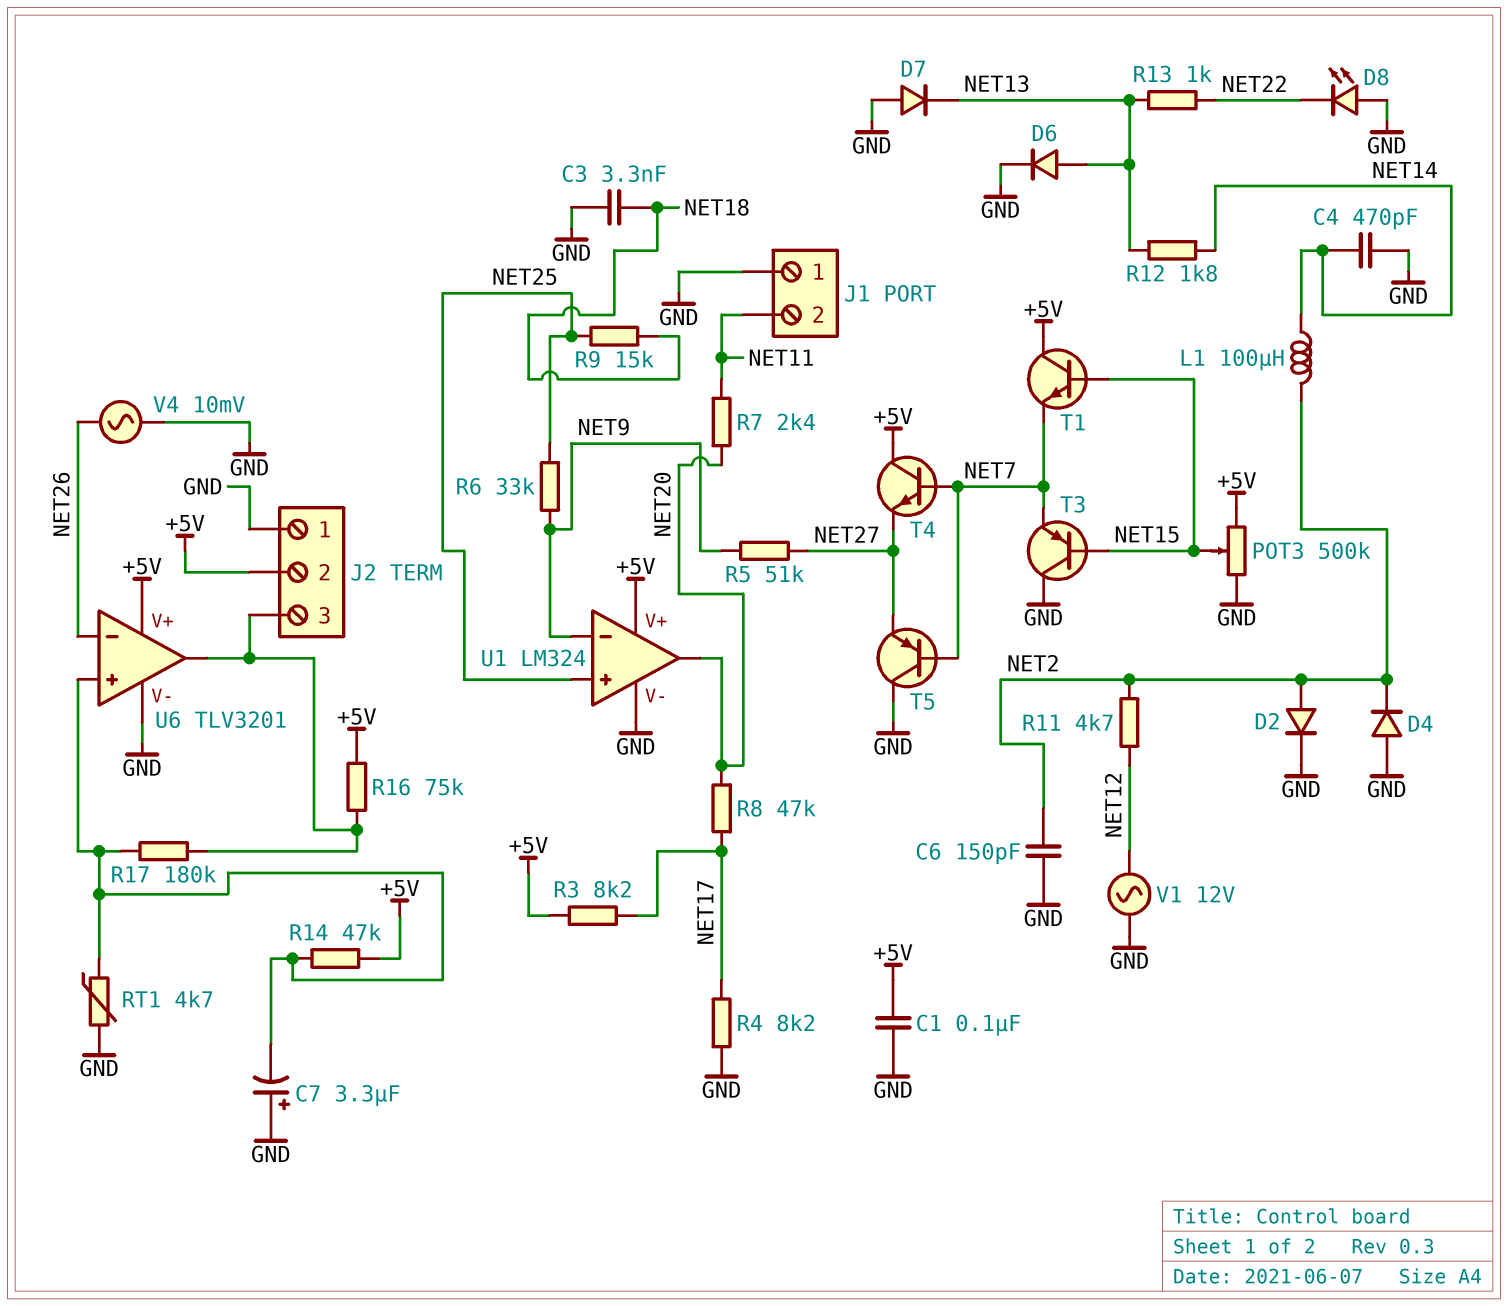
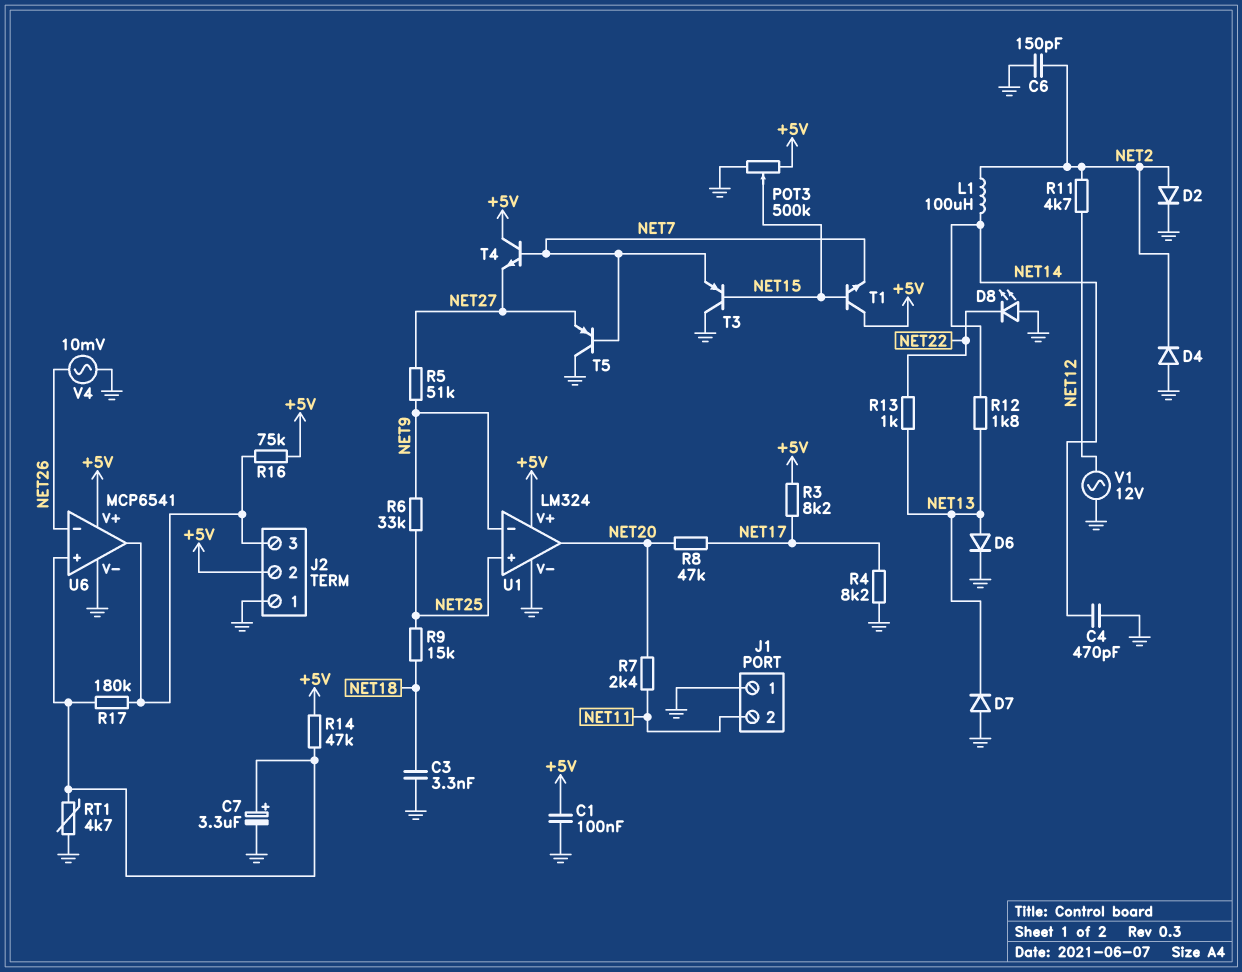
C7: 3.3uF (plus GND, minus U6/in+) -> 3.3uF (plus U6/in+, minus GND)
U6: TLV3201 -> MCP6541

